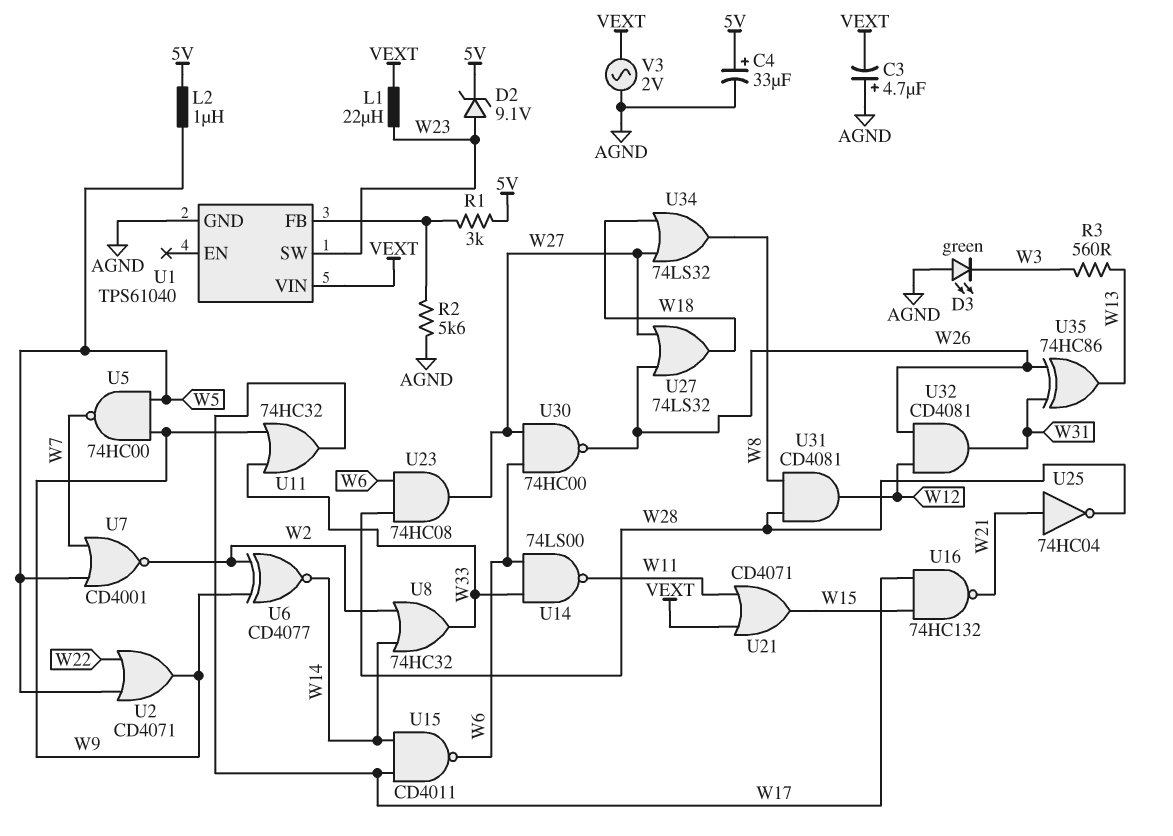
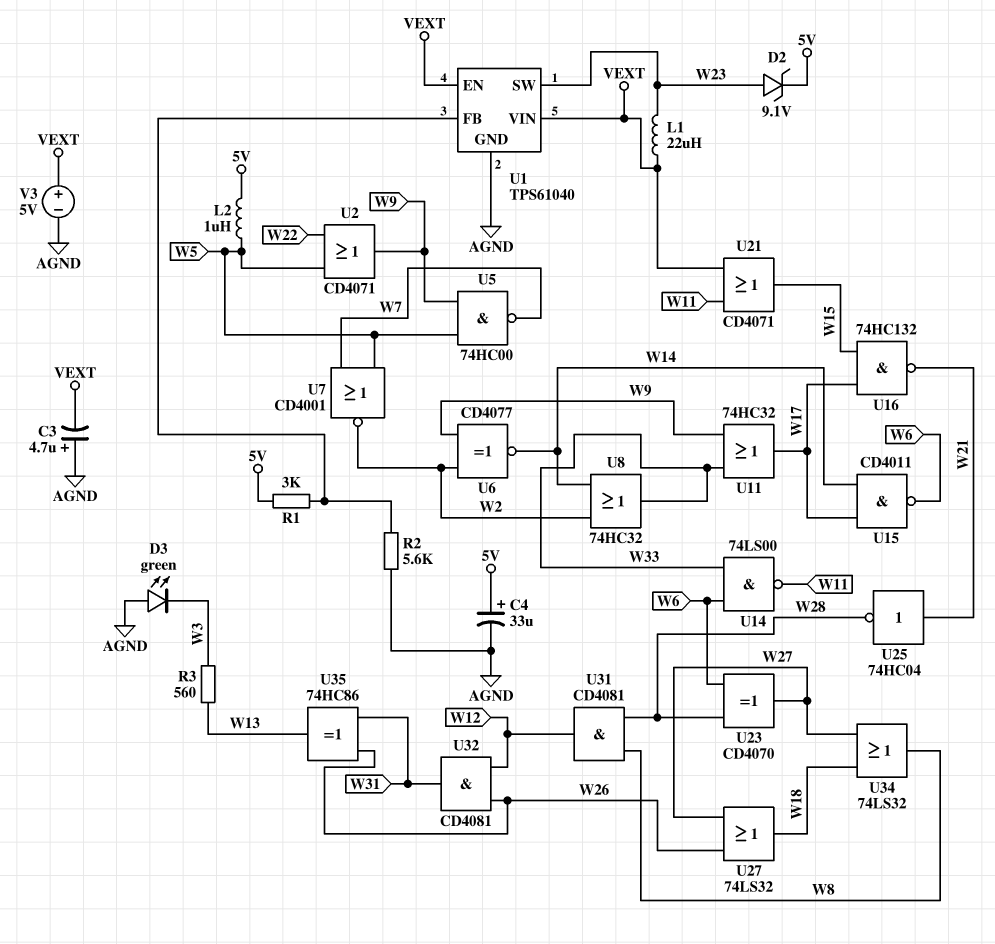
U1 pin EN: none -> VEXT
U23: AND 74HC08 (in W6, in W28, out W27) -> XOR CD4070 (in W6, in W28, out W27)
U30: NAND 74HC00 (in W6, in W27, out W26) -> none
V3: AC 2V (AGND, VEXT) -> 5V (plus VEXT, minus AGND)

